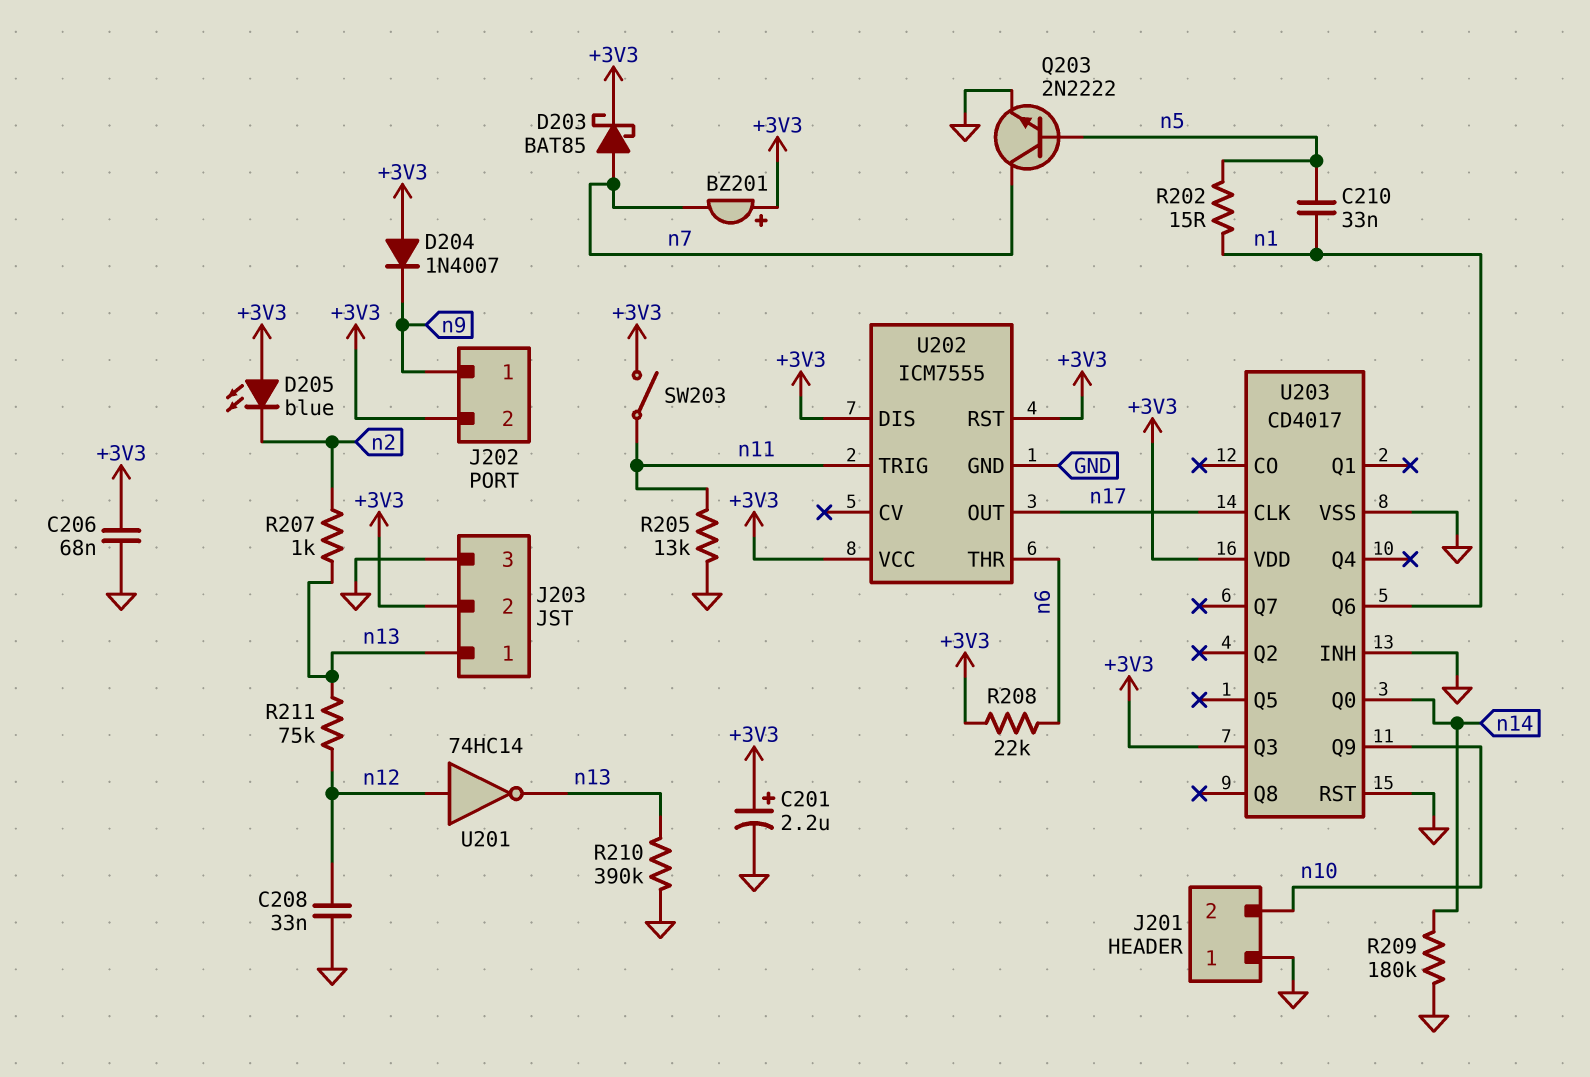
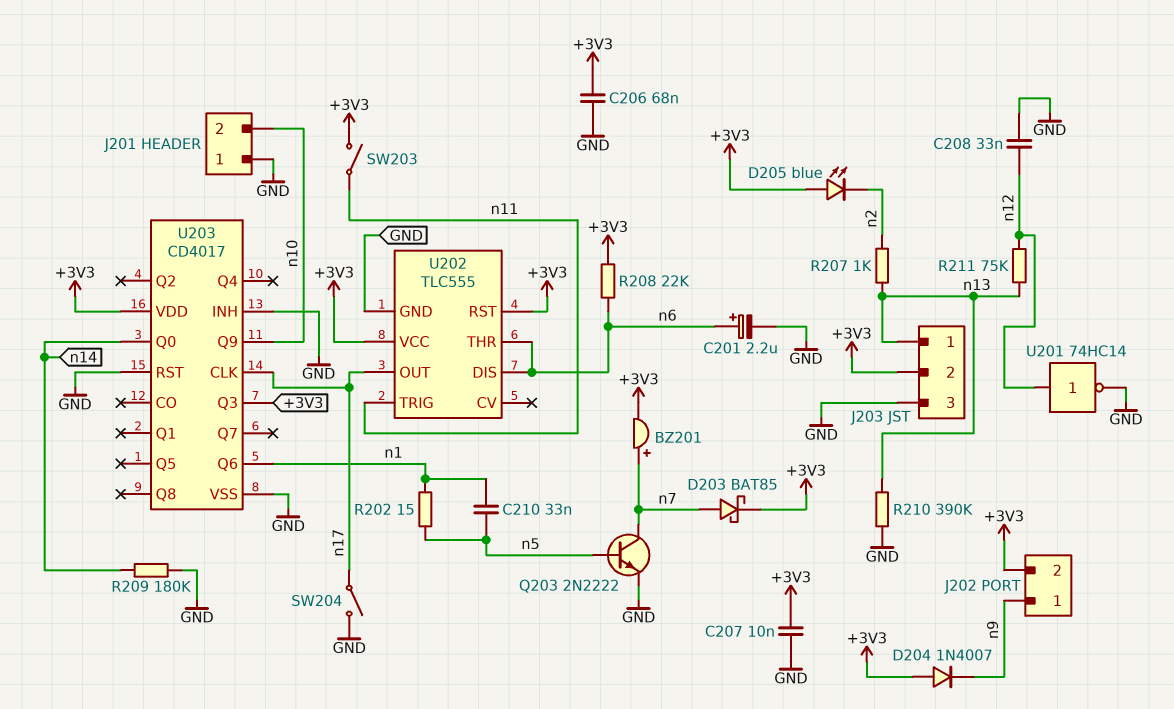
BZ201: buzzer (plus +3V3, minus n7) -> buzzer (plus n7, minus +3V3)
C201: 2.2uF (plus +3V3, minus GND) -> 2.2uF (plus n6, minus GND)
C207: none -> 10nF (+3V3, GND)
R205: 13k (GND, n11) -> none
SW204: none -> switch (GND, n17)
U201: NOT 74HC14 (in n12, out n13) -> NOT 74HC14 (in n12, out GND)
U202: ICM7555 -> TLC555
U202 pin DIS: +3V3 -> n6

